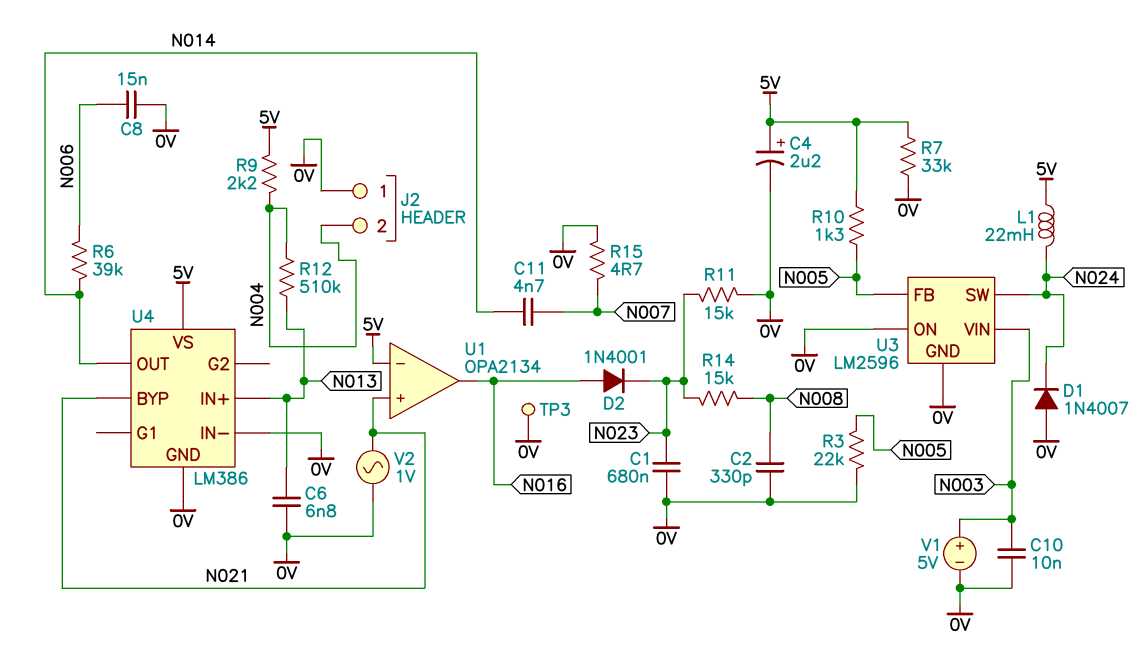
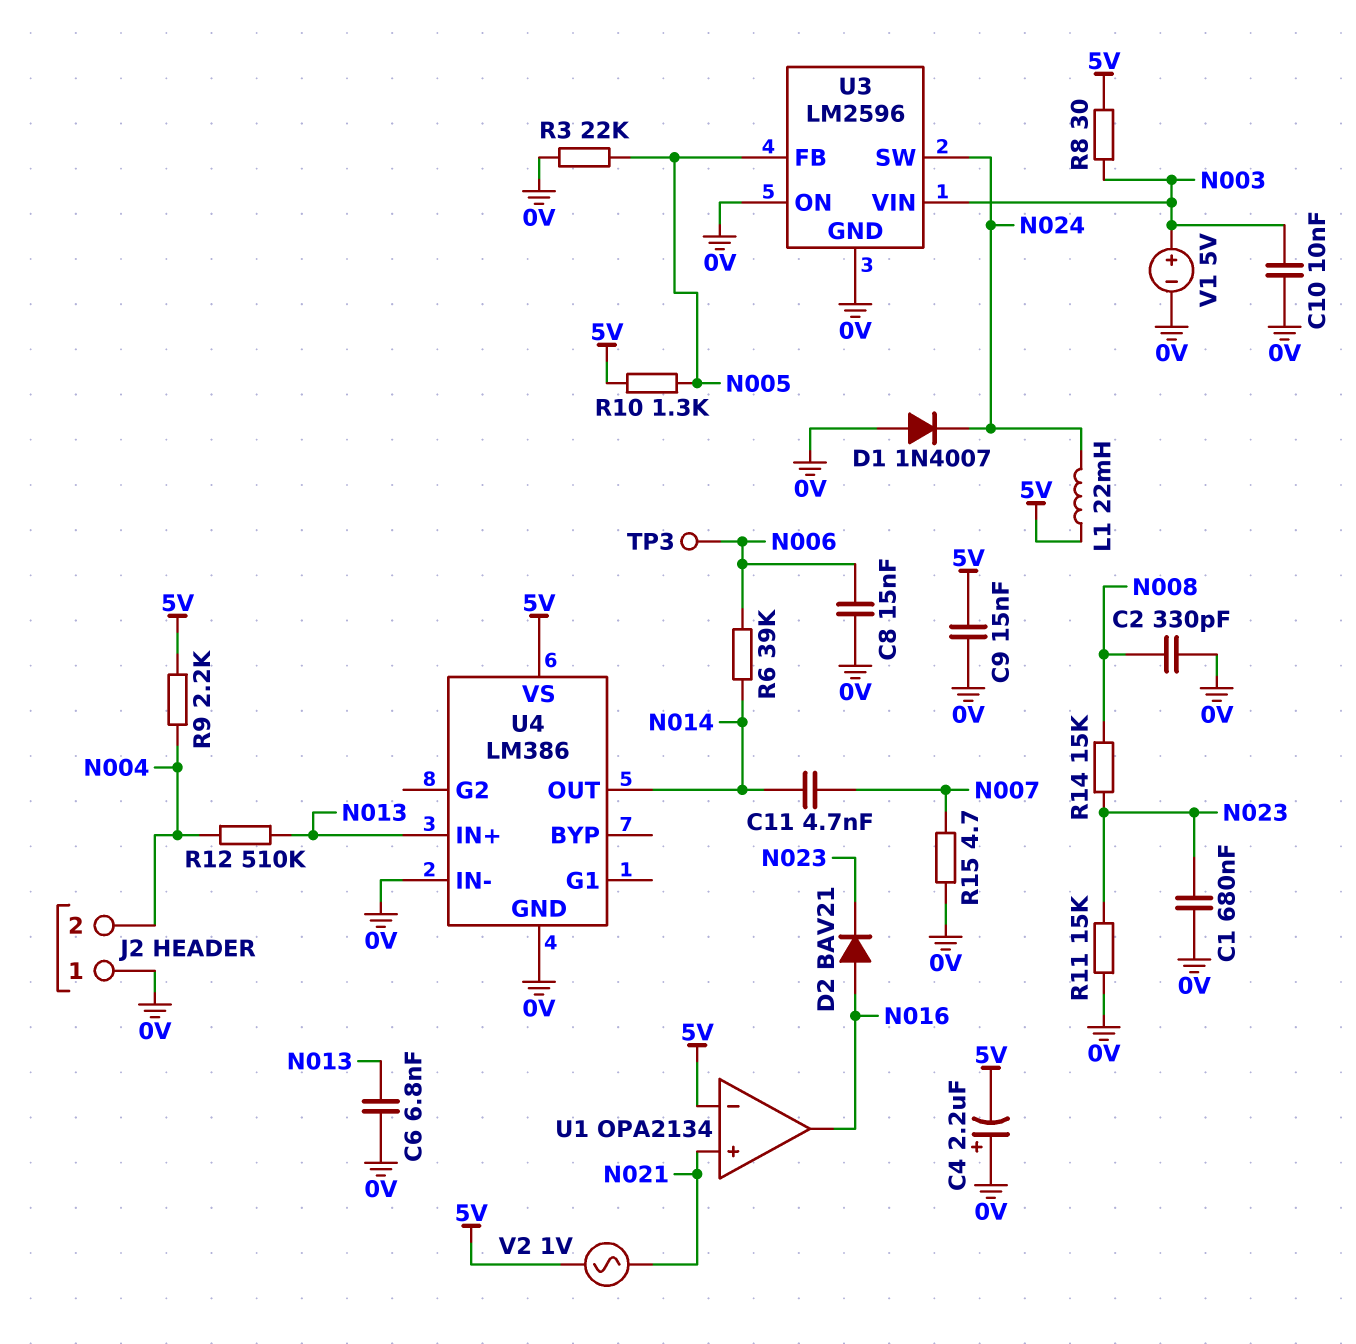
C4: 2.2uF (plus 5V, minus 0V) -> 2.2uF (plus 0V, minus 5V)
C9: none -> 15nF (0V, 5V)
D2: diode 1N4001 (A N016, K N023) -> diode BAV21 (A N016, K N023)
R7: 33k (0V, 5V) -> none
R8: none -> 30 (5V, N003)
TP3: test point (0V) -> test point (N006)
U4 pin BYP: N021 -> none
V2: AC 1V (0V, N021) -> AC 1V (5V, N021)

